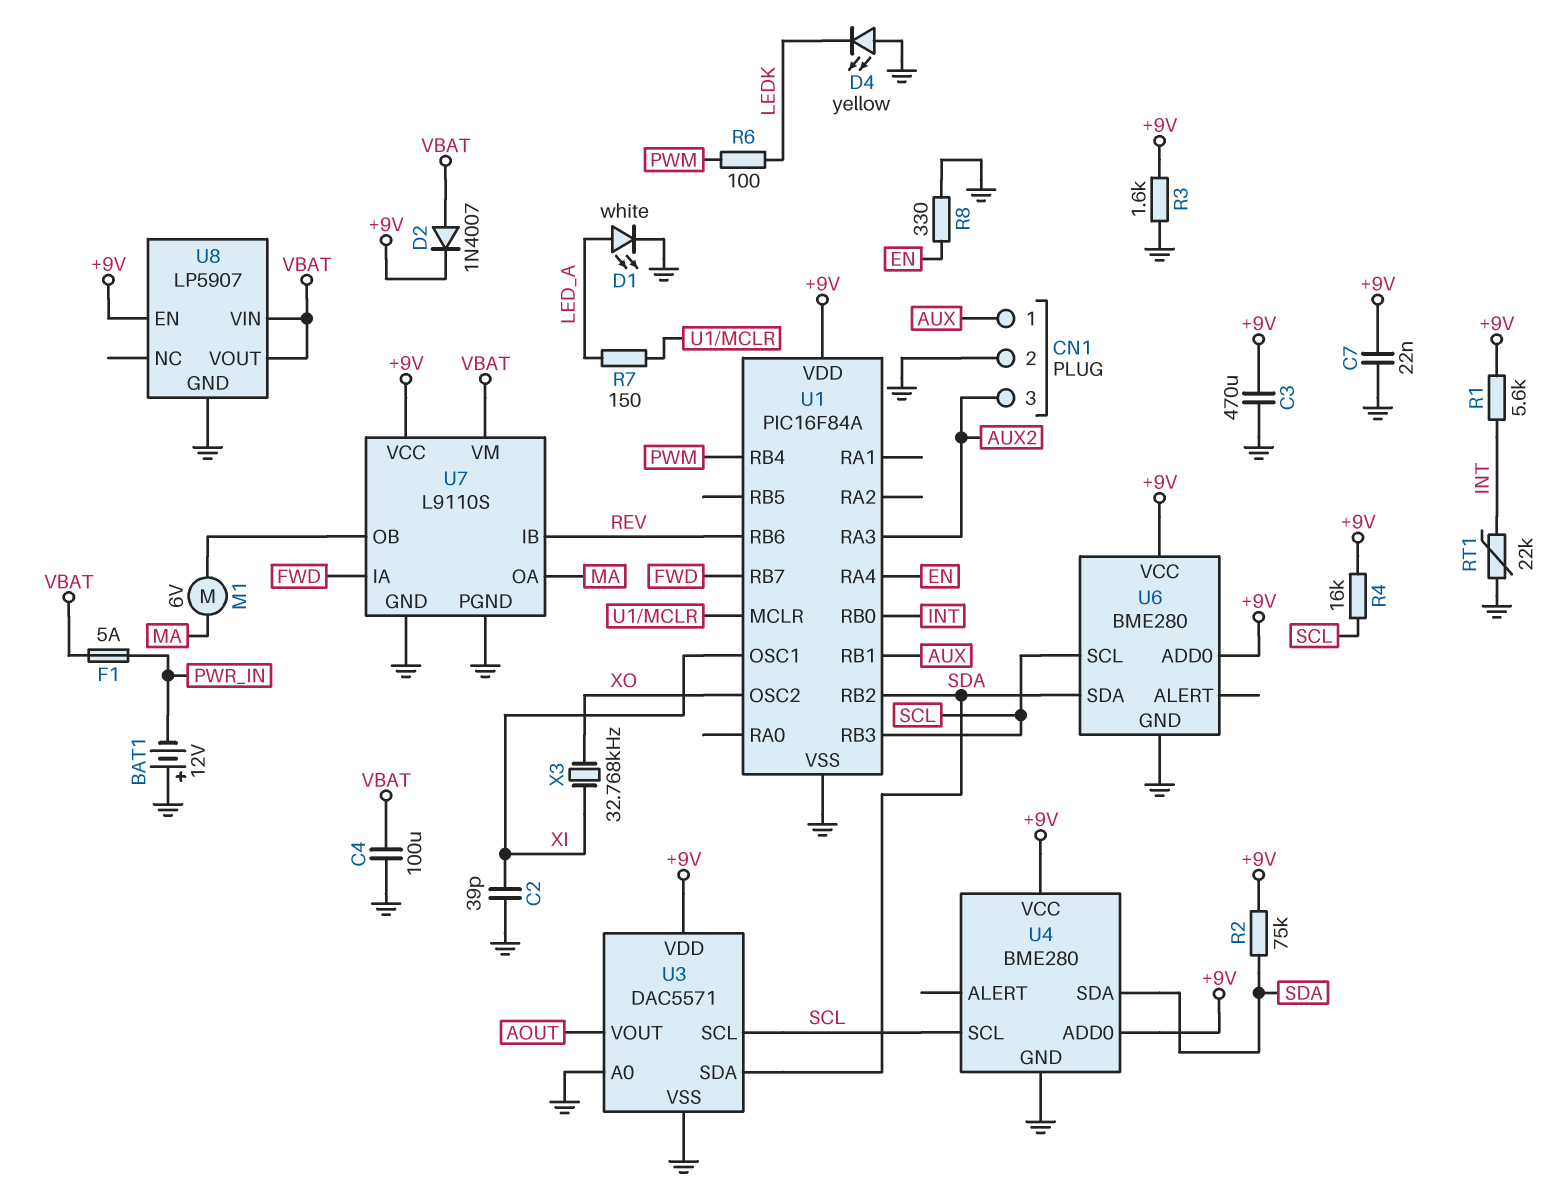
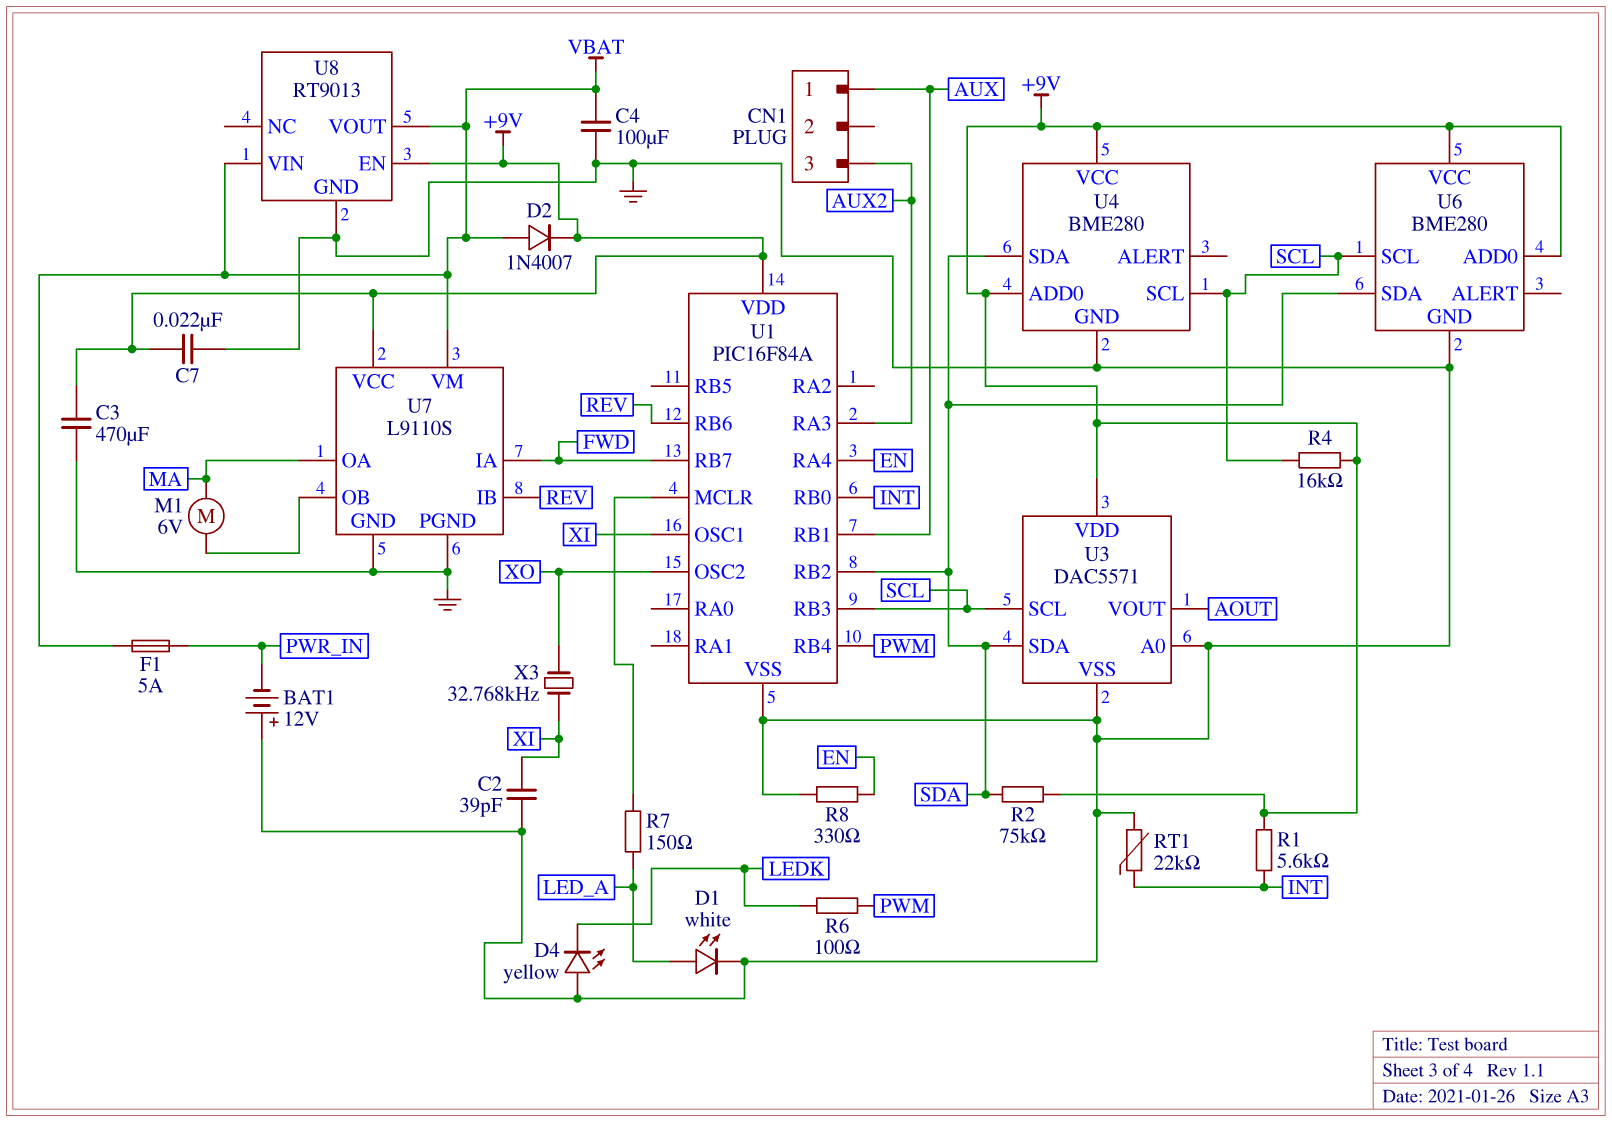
CN1 pin 2: GND -> none
R3: 1.6k (+9V, GND) -> none
U8: LP5907 -> RT9013

